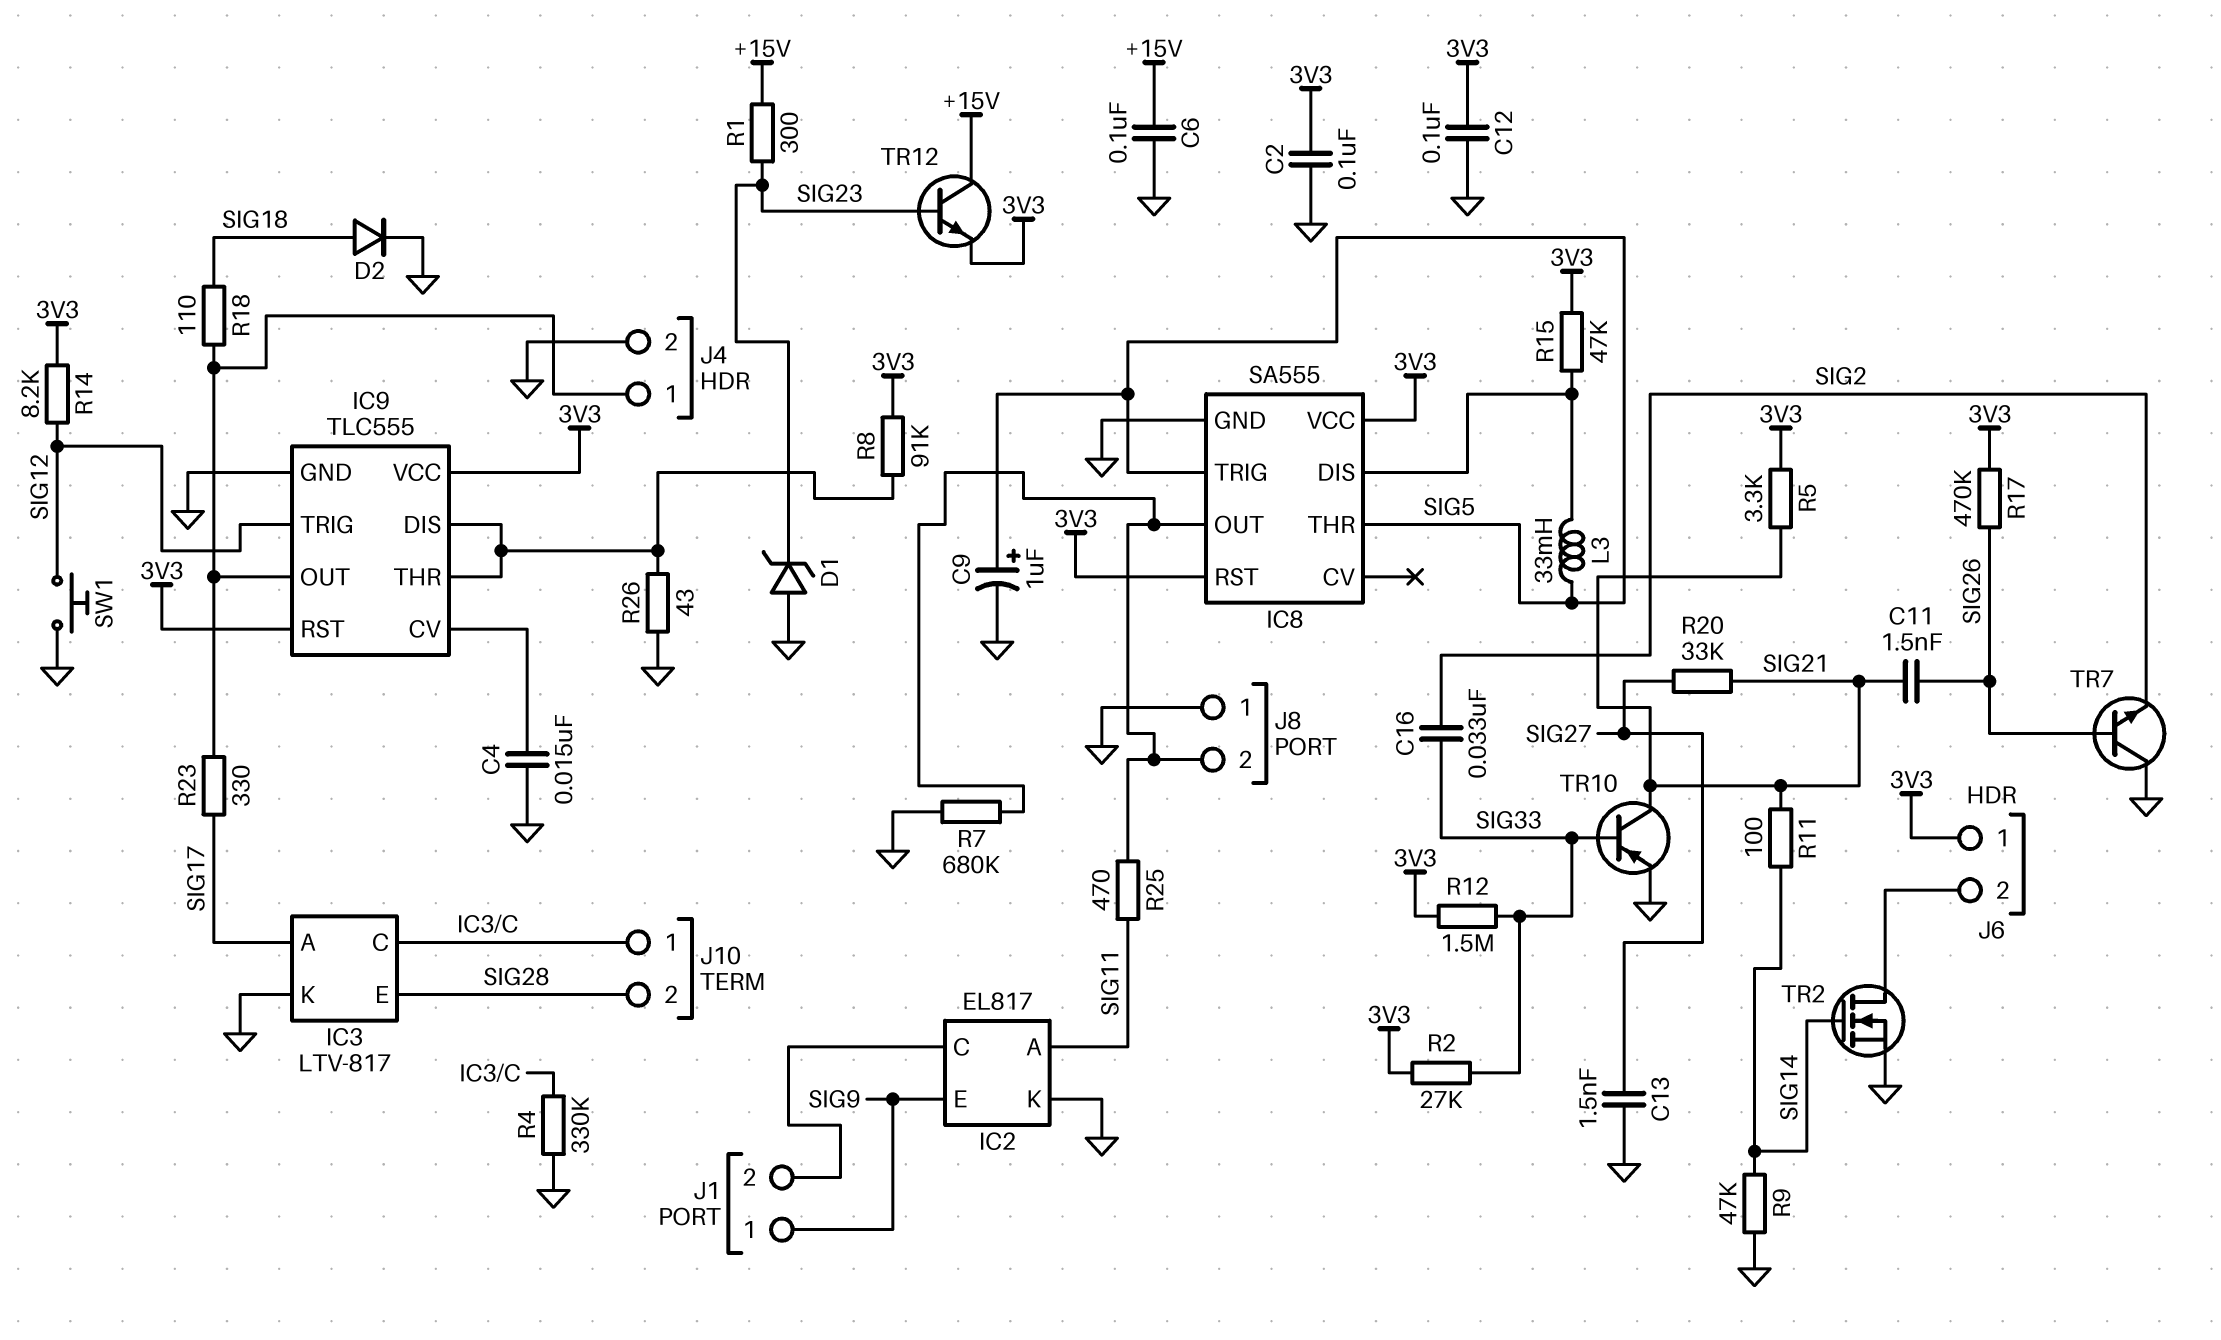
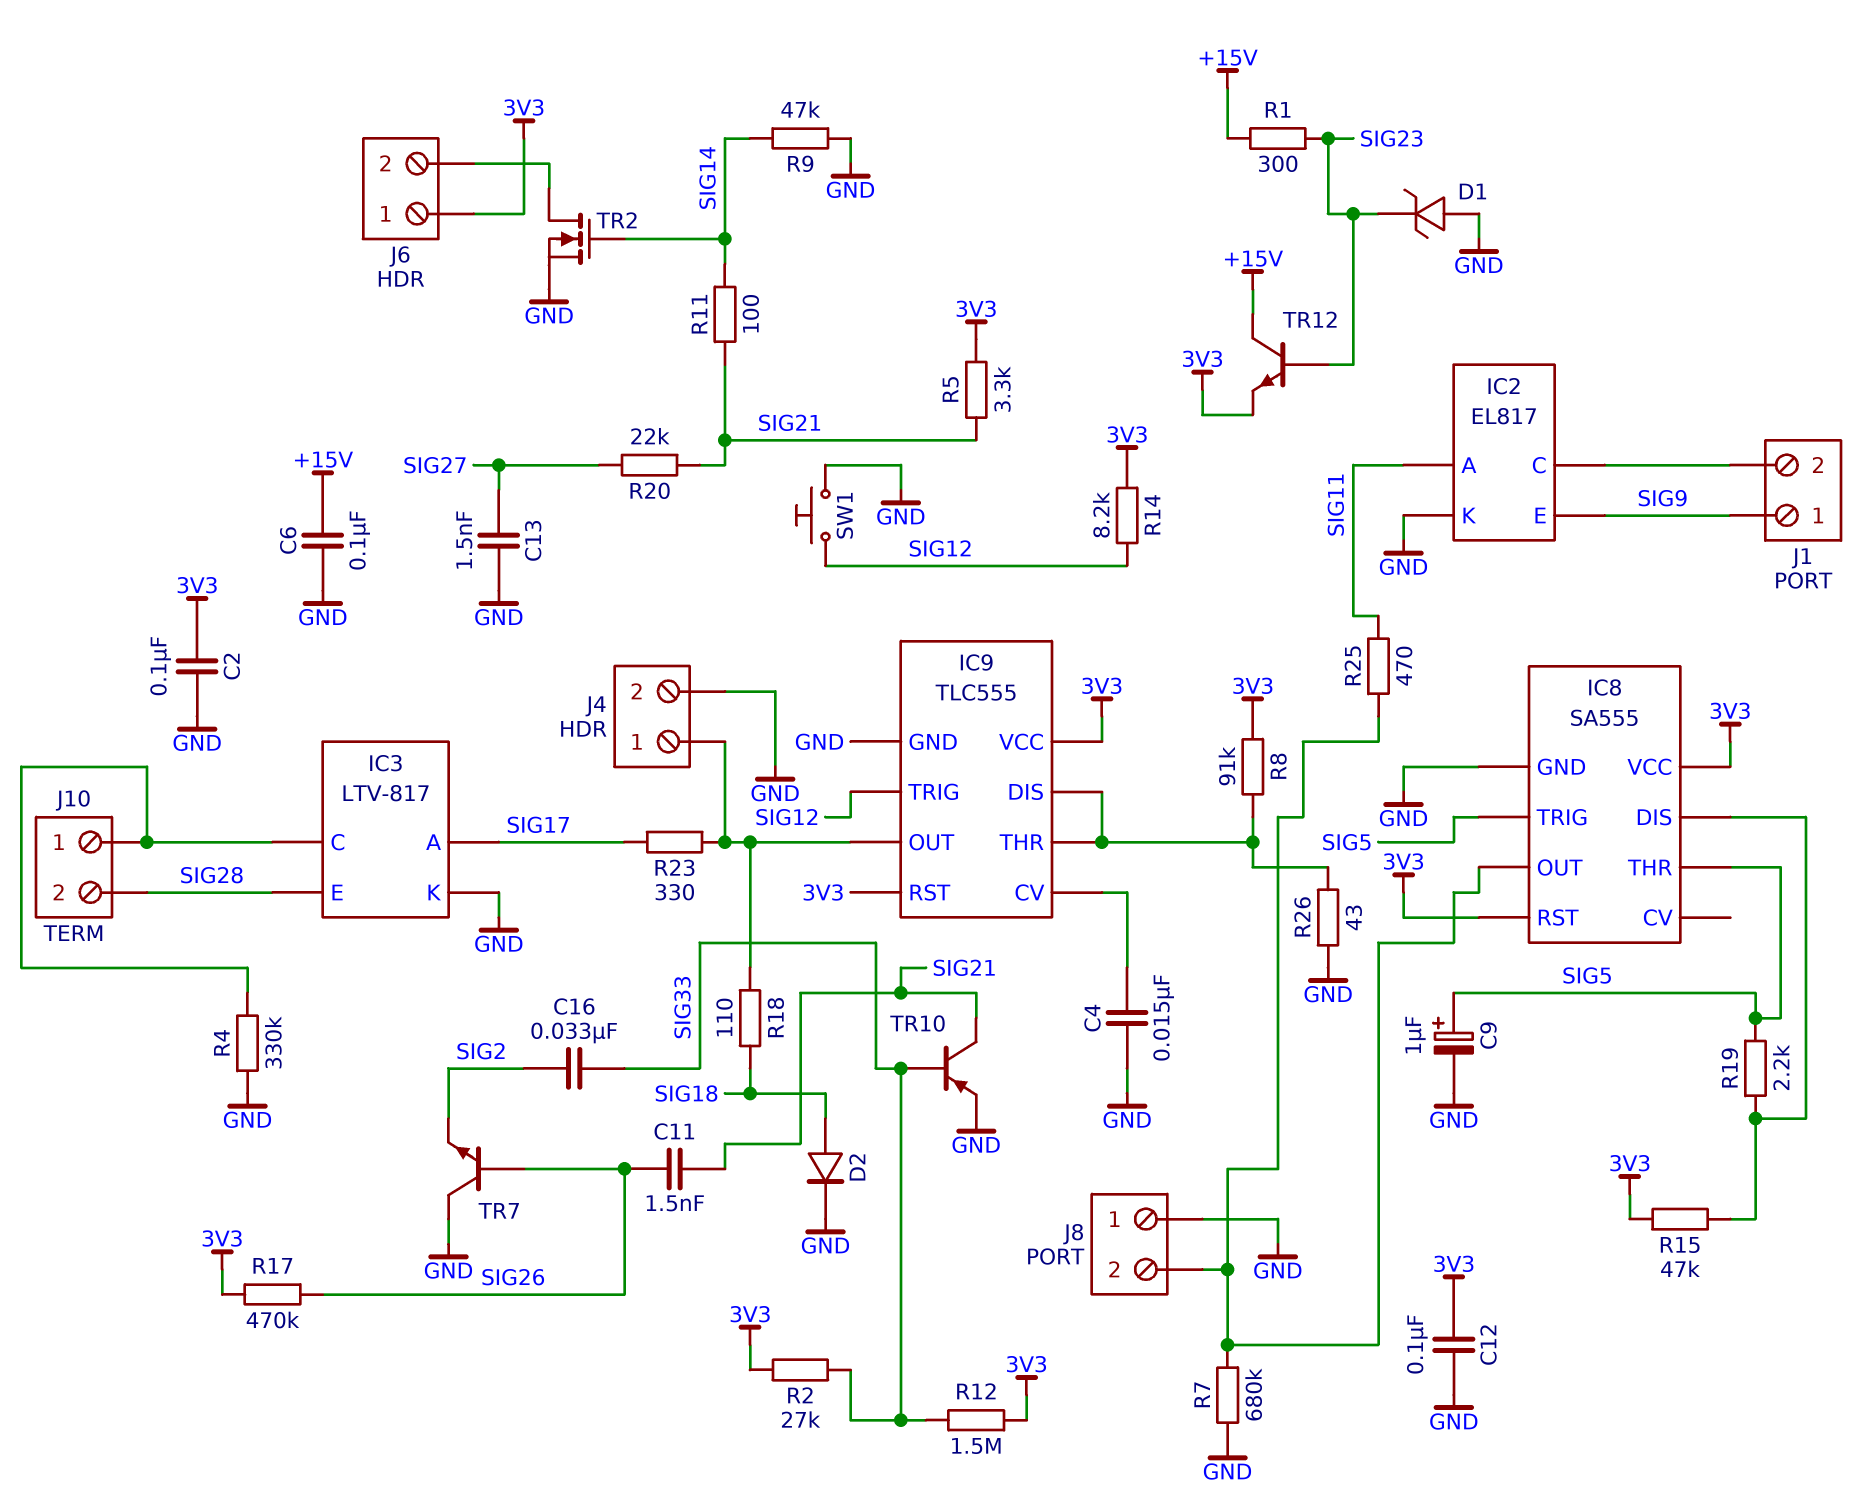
L3: 33mH (IC8/DIS, SIG5) -> none
R19: none -> 2.2k (IC8/DIS, SIG5)
R20: 33k (SIG21, SIG27) -> 22k (SIG21, SIG27)

